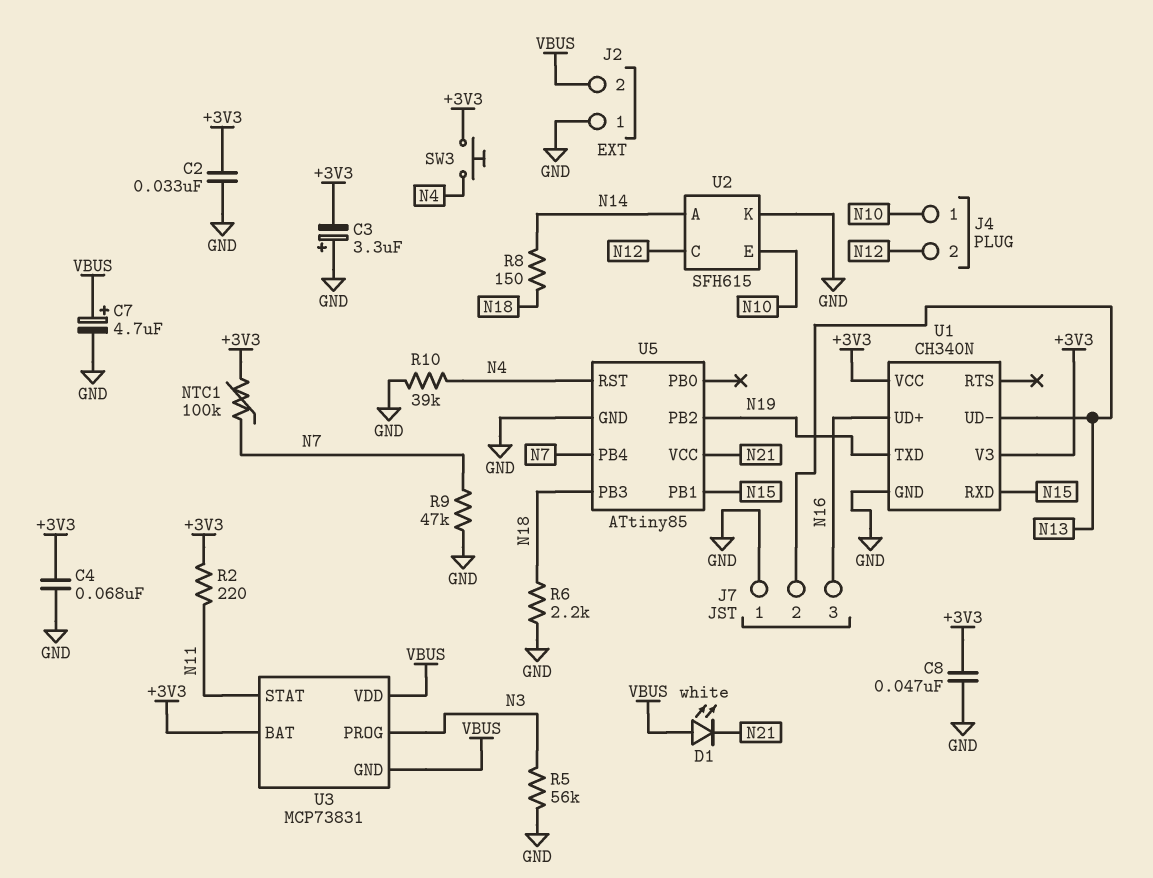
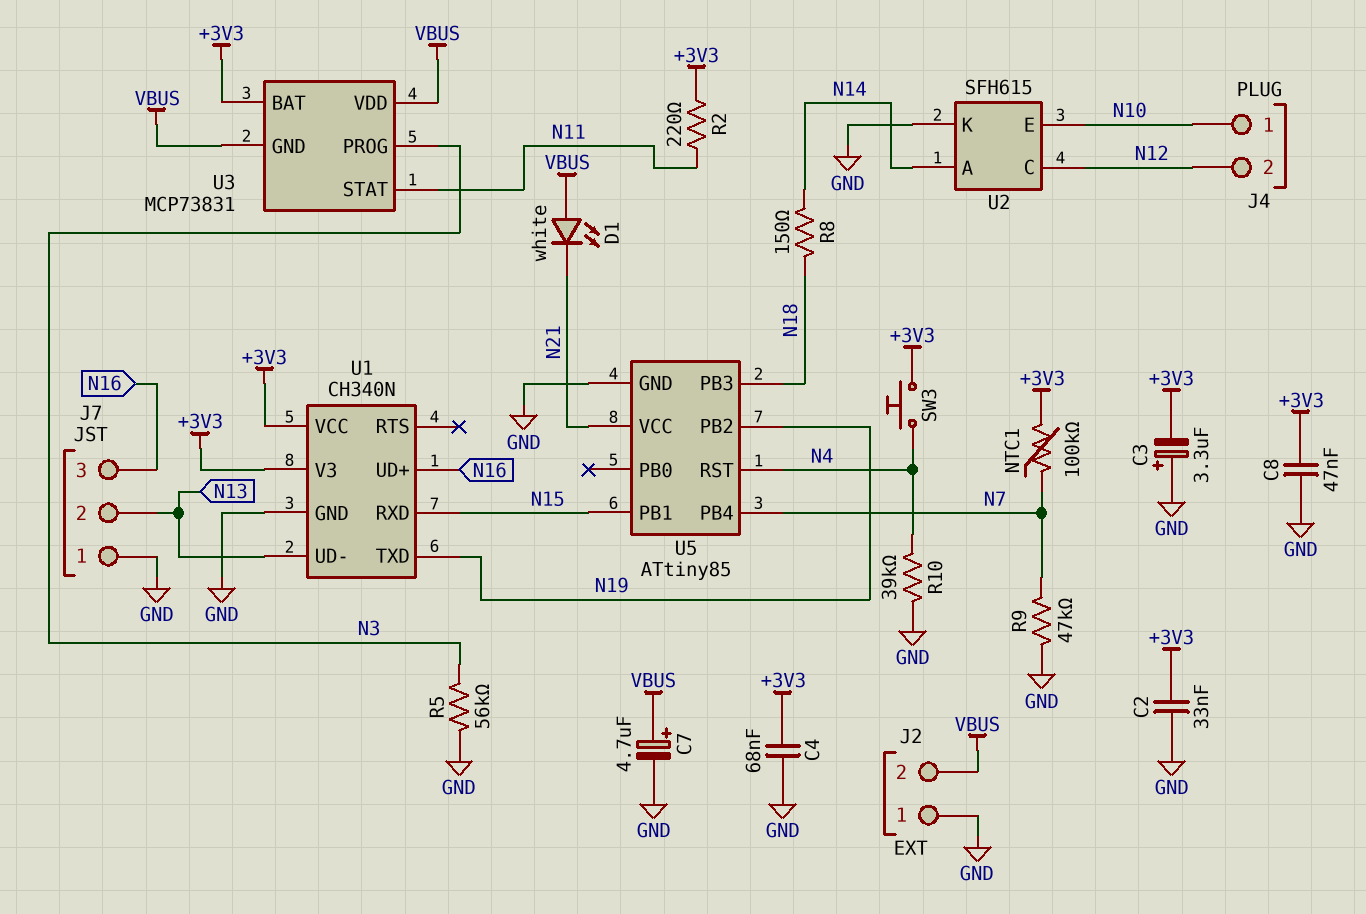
R6: 2.2k (GND, N18) -> none

